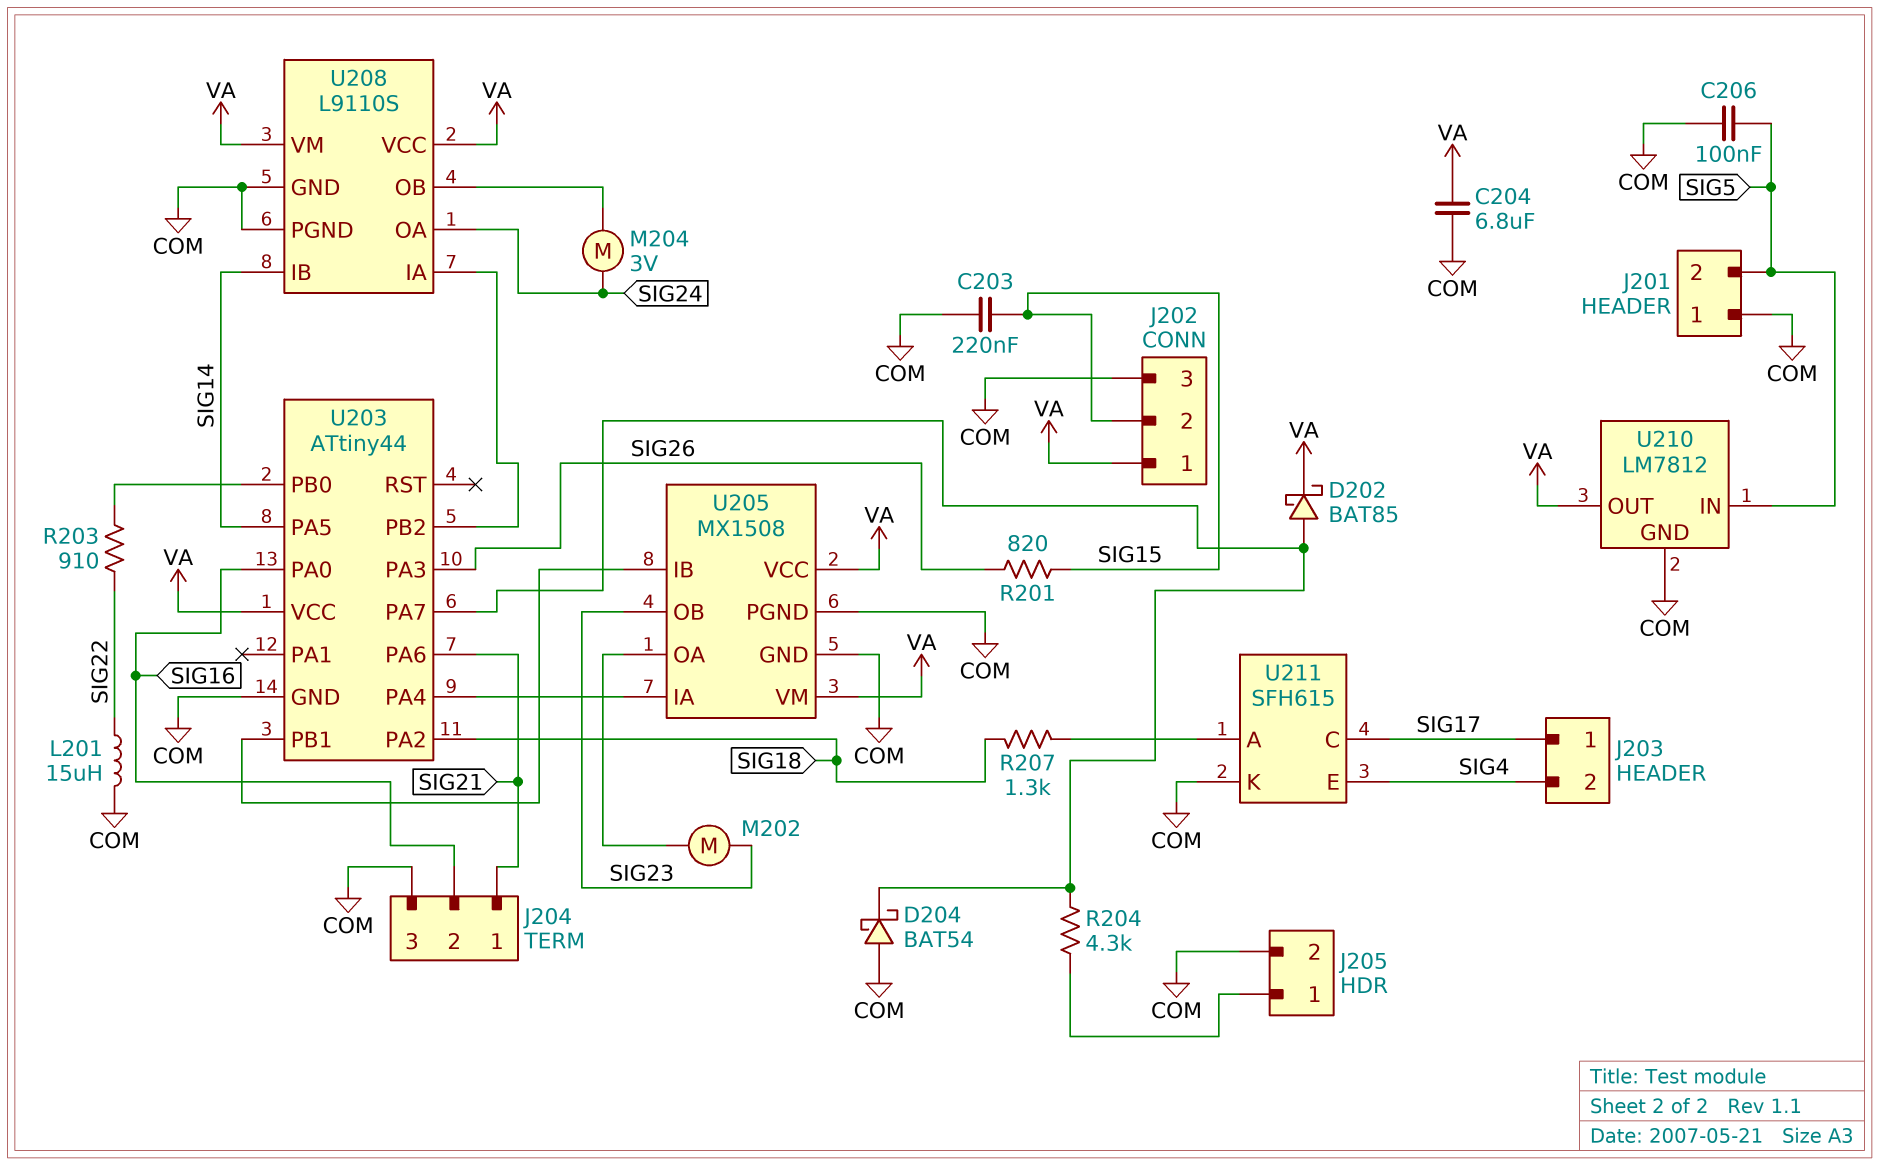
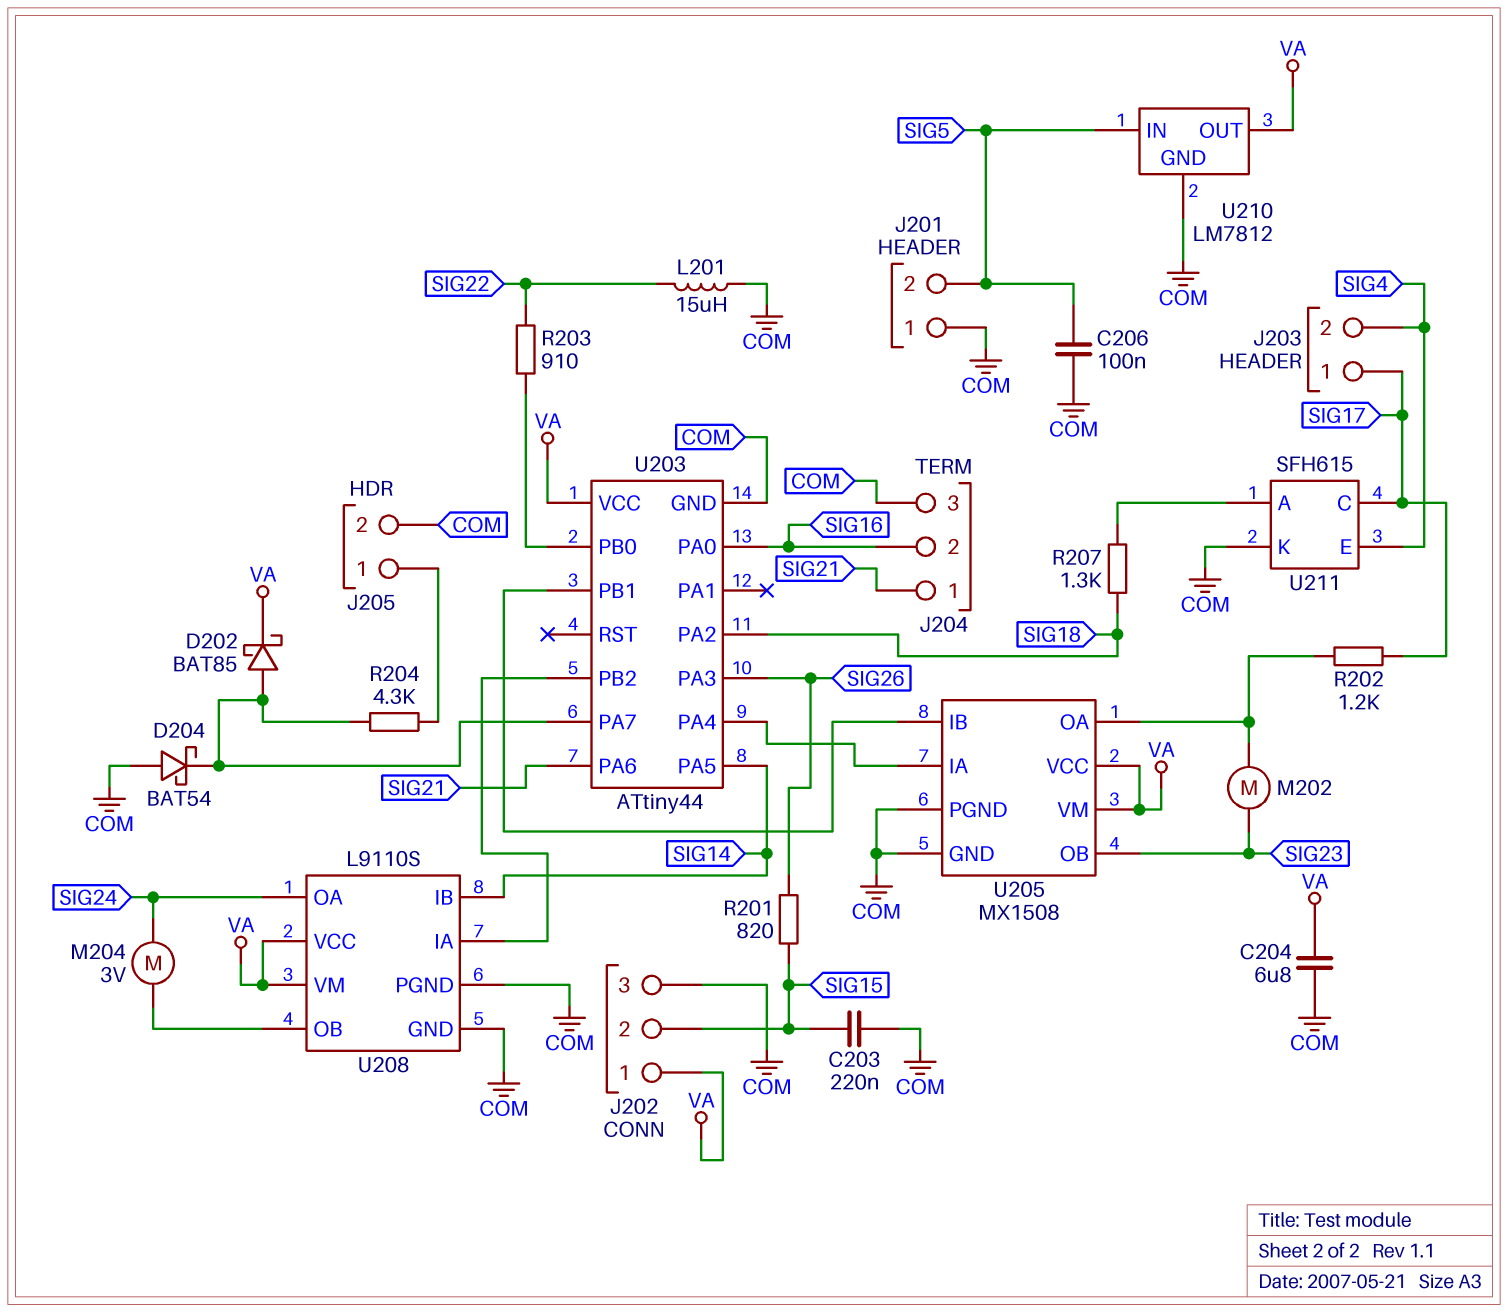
R202: none -> 1.2k (SIG17, U205/OA)

